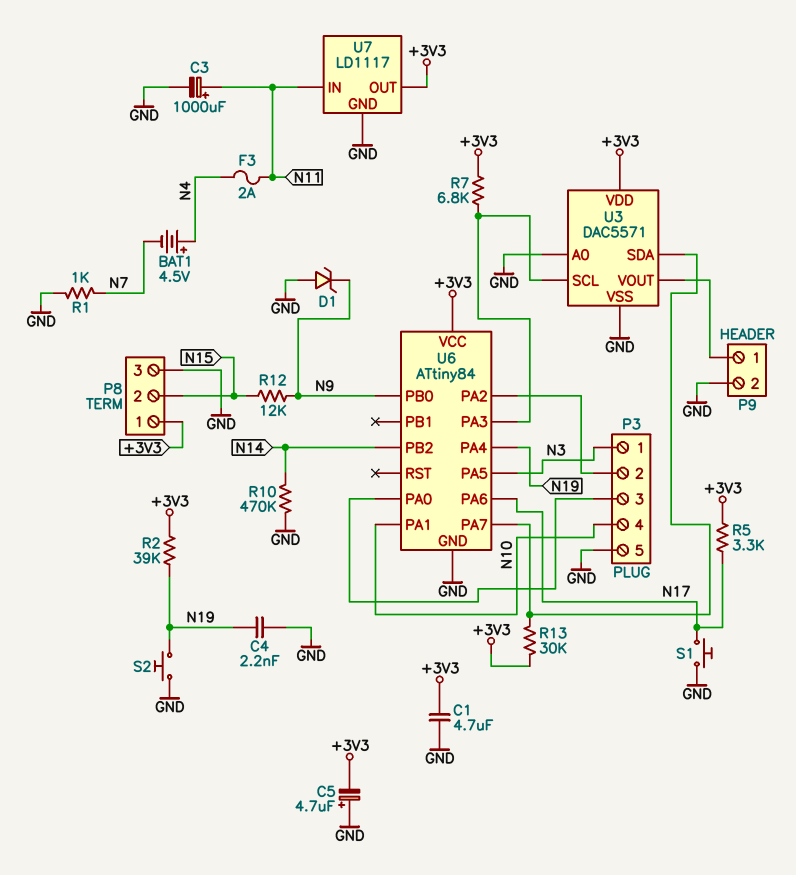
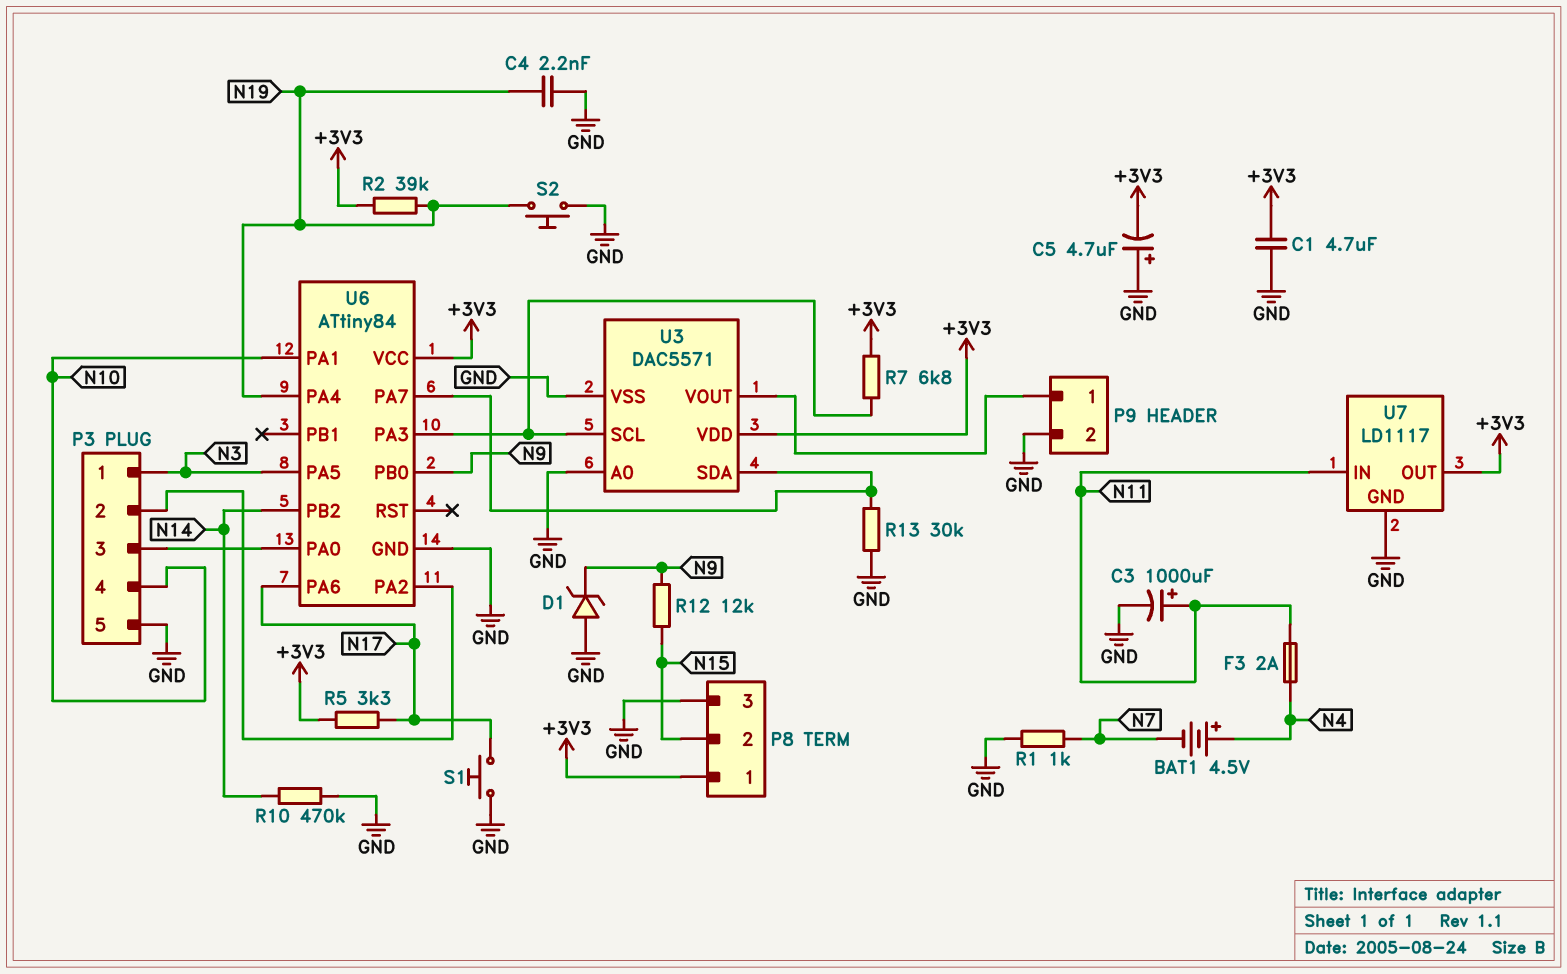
R13: 30k (+3V3, U3/SDA) -> 30k (GND, U3/SDA)

